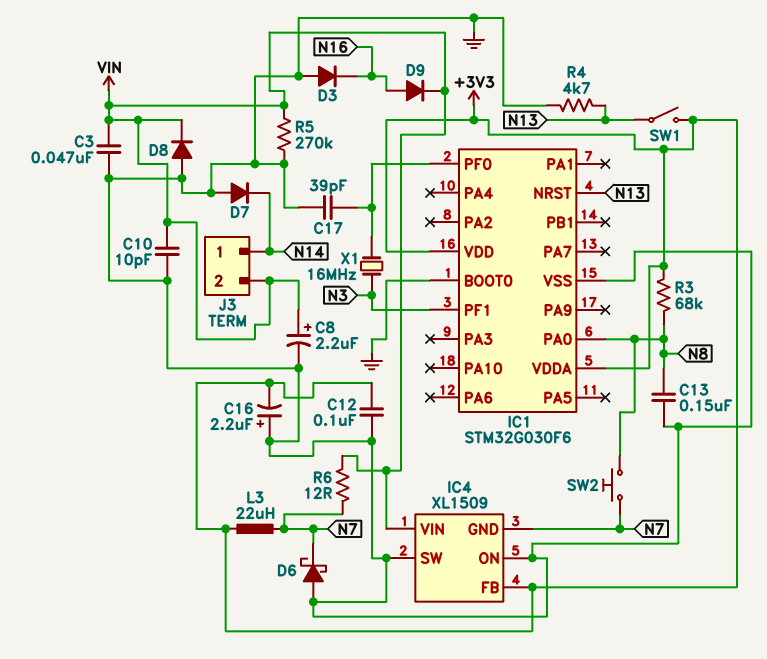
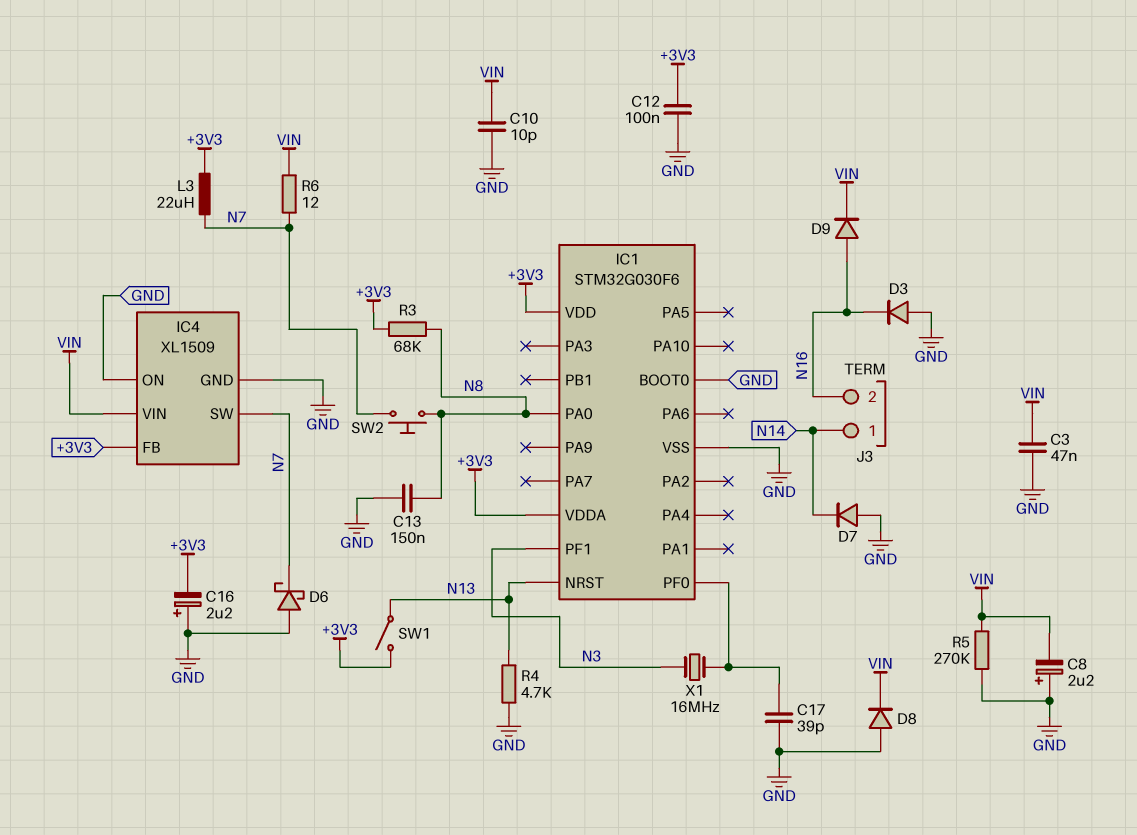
C8: 2.2uF (plus VIN, minus GND) -> 2.2uF (plus GND, minus VIN)
IC4 pin GND: N7 -> GND
IC4 pin SW: GND -> N7
J3 pin 2: VIN -> N16

